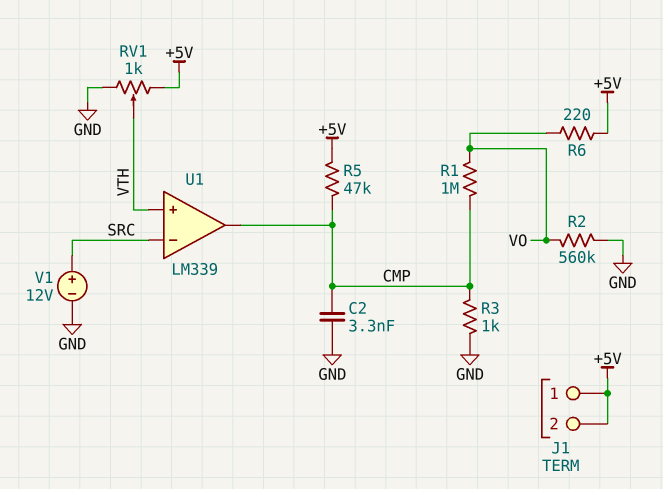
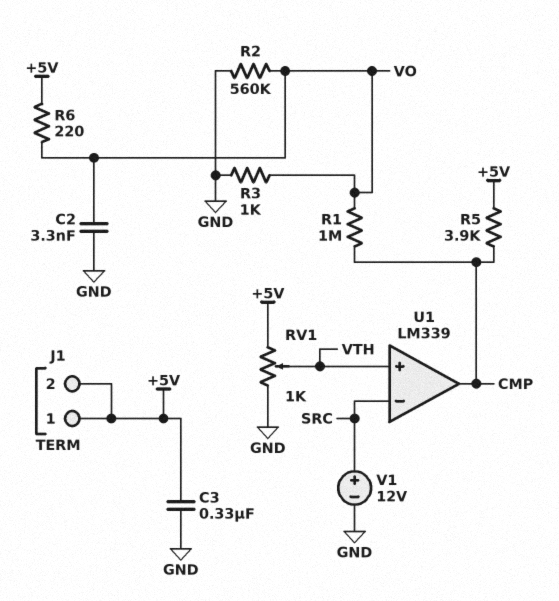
C2: 3.3nF (CMP, GND) -> 3.3nF (GND, VO)
C3: none -> 330nF (+5V, GND)
R3: 1k (CMP, GND) -> 1k (GND, VO)
R5: 47k (+5V, CMP) -> 3.9k (+5V, CMP)

